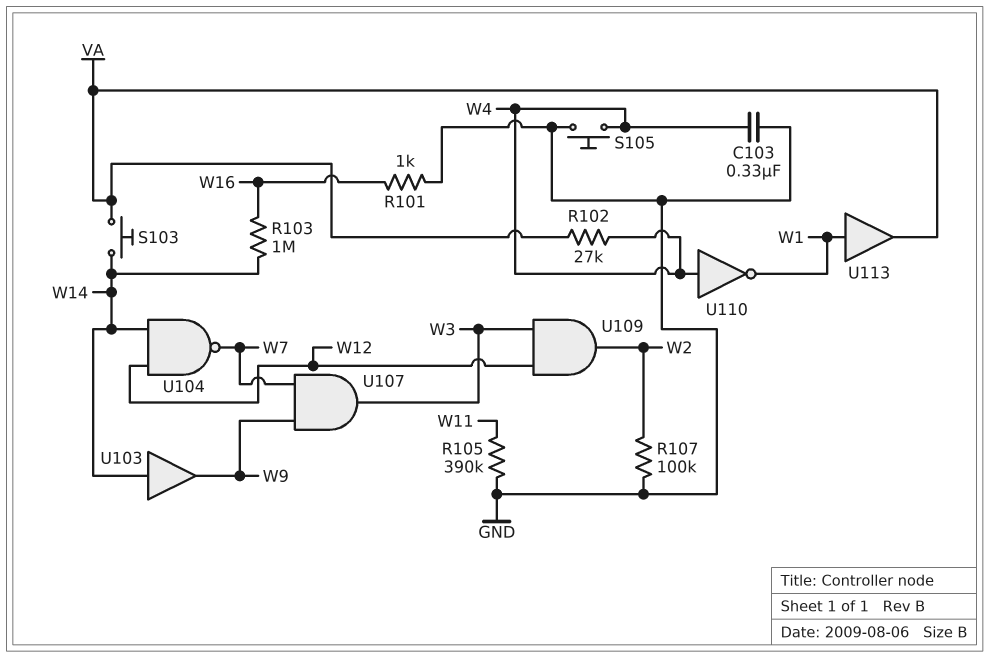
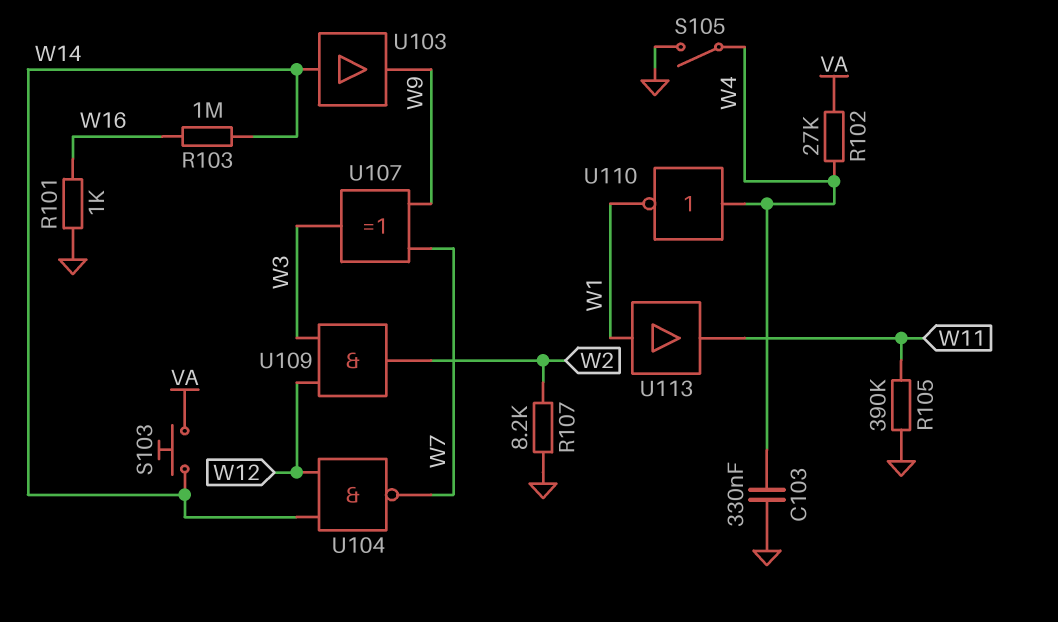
R107: 100k (GND, W2) -> 8.2k (GND, W2)
S105: button (GND, W4) -> switch (GND, W4)
U107: AND (in W7, in W9, out W3) -> XOR (in W7, in W9, out W3)
U113: buffer (in W1, out VA) -> buffer (in W1, out W11)

